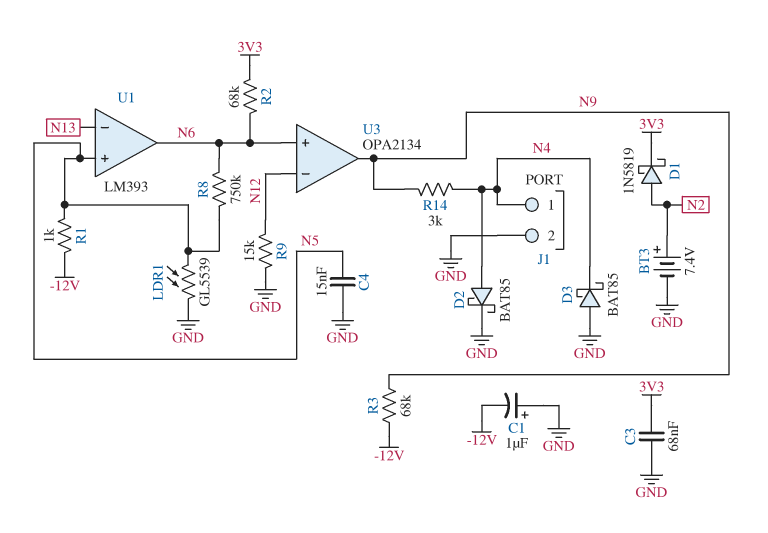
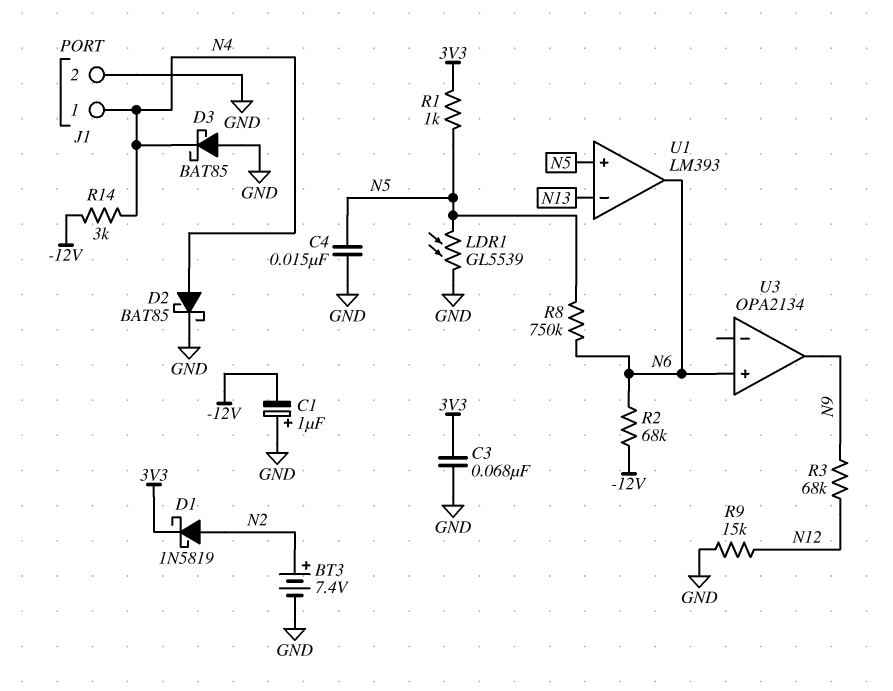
R1: 1k (-12V, N5) -> 1k (3V3, N5)
R2: 68k (3V3, N6) -> 68k (-12V, N6)
R3: 68k (-12V, N9) -> 68k (N9, N12)
R14: 3k (N4, N9) -> 3k (-12V, N4)
U3 pin in-: N12 -> none

